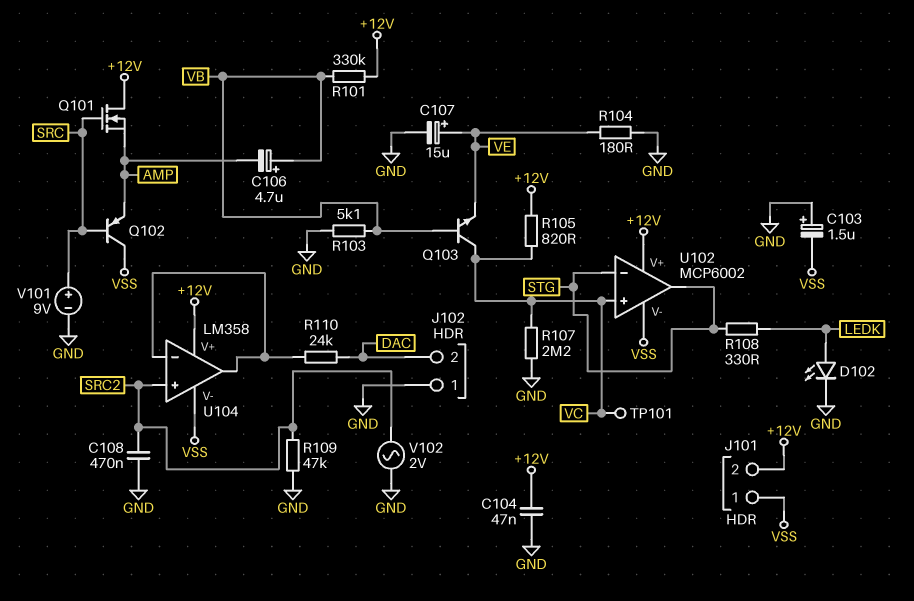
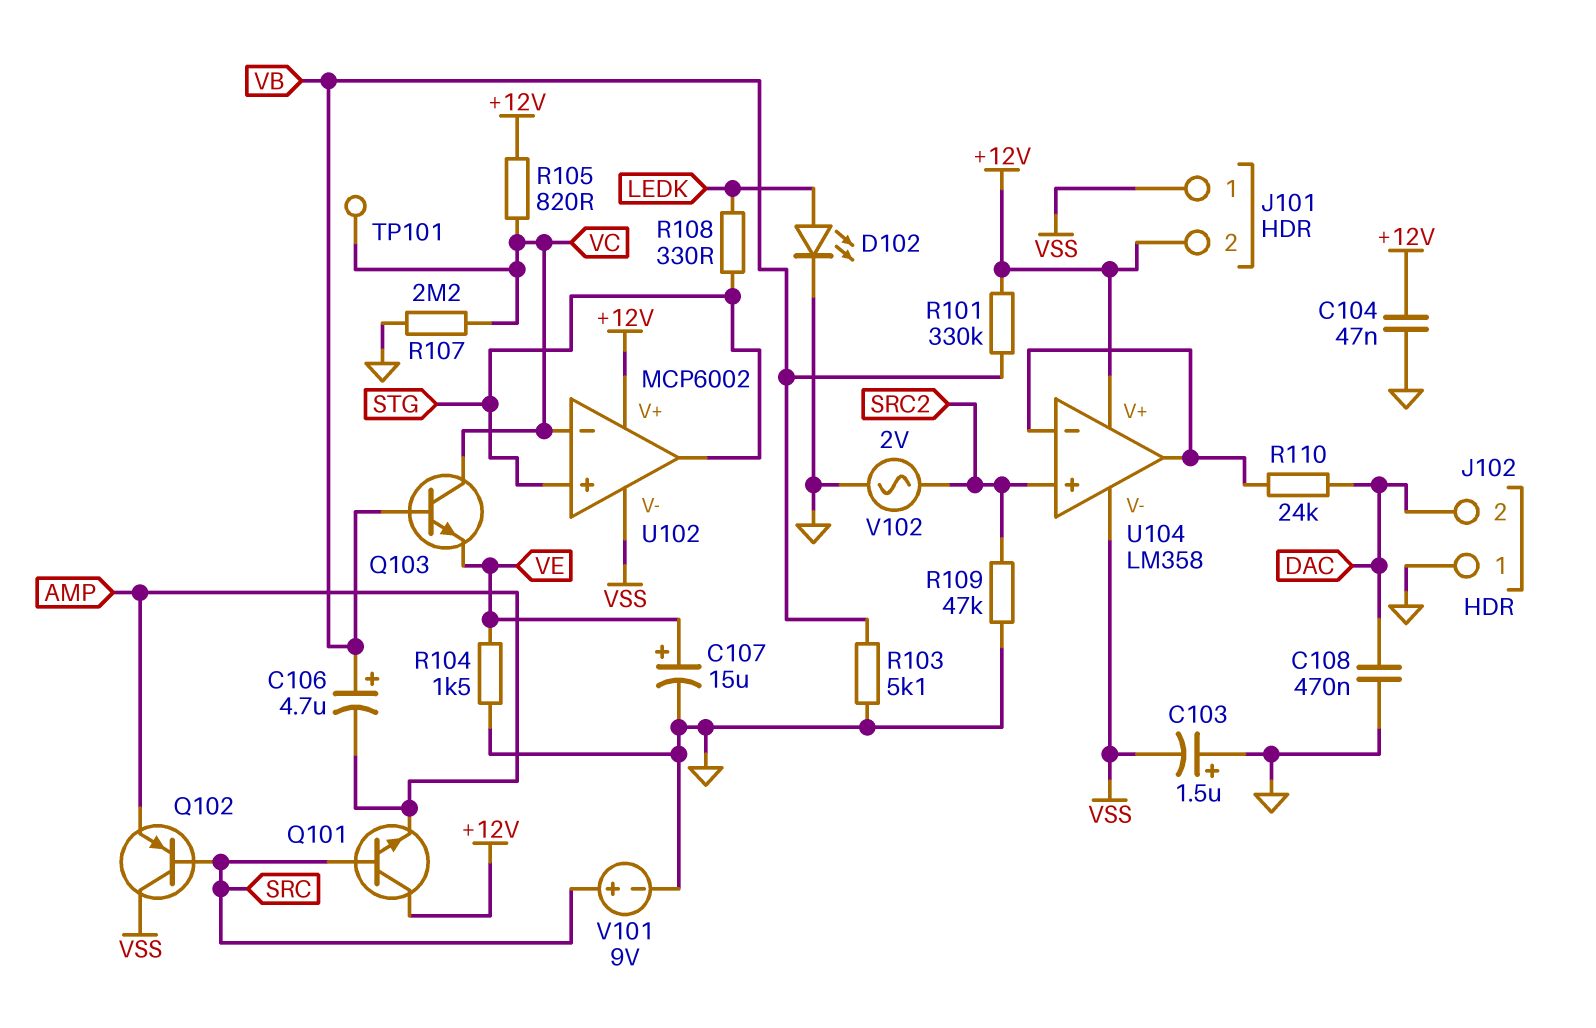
C108: 470nF (GND, SRC2) -> 470nF (DAC, GND)
Q101: NMOS (G SRC, D +12V, S AMP) -> NPN (B SRC, C +12V, E AMP)
R104: 180 (GND, VE) -> 1.5k (GND, VE)
U102 pin in+: VC -> STG
U102 pin in-: STG -> VC

